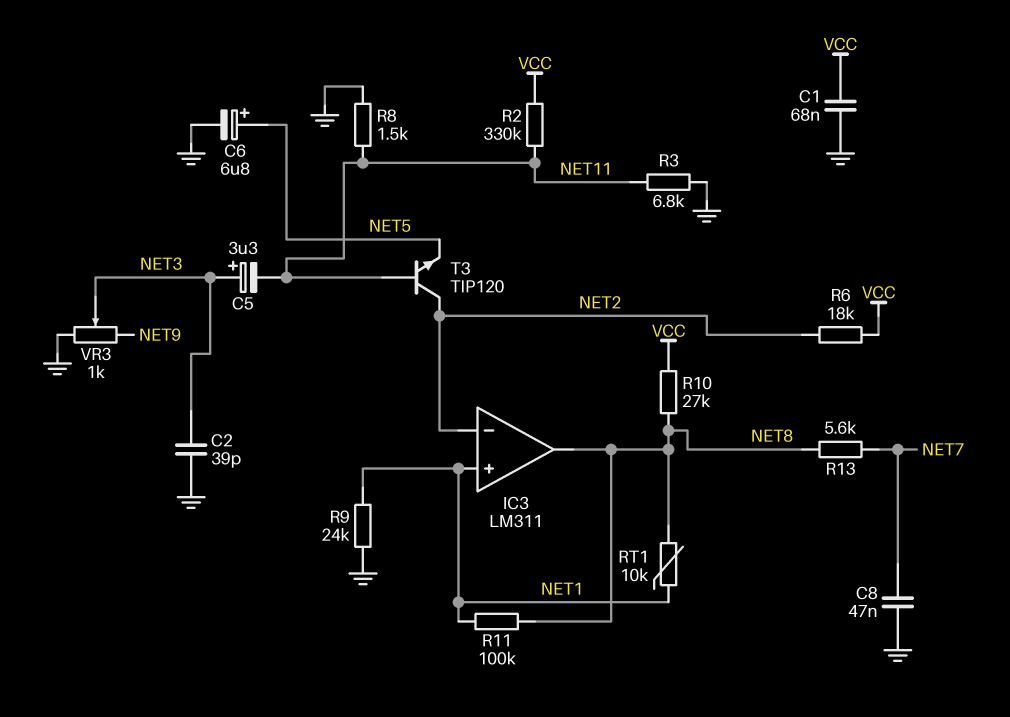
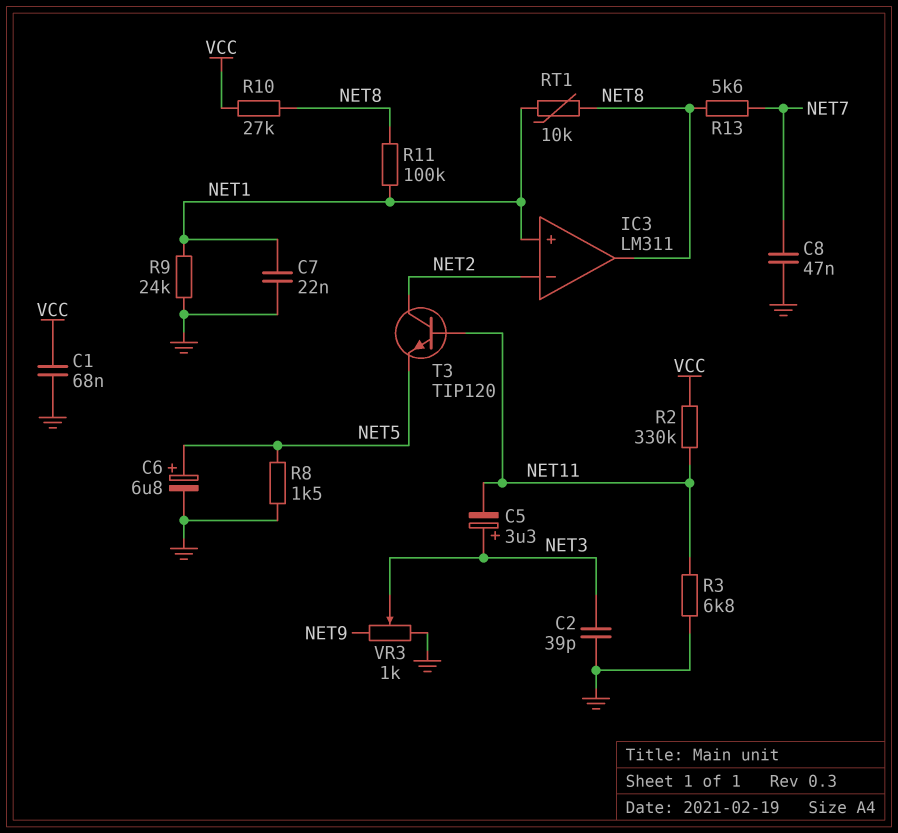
C7: none -> 22nF (GND, NET1)
R6: 18k (NET2, VCC) -> none
R8: 1.5k (GND, NET11) -> 1.5k (GND, NET5)

